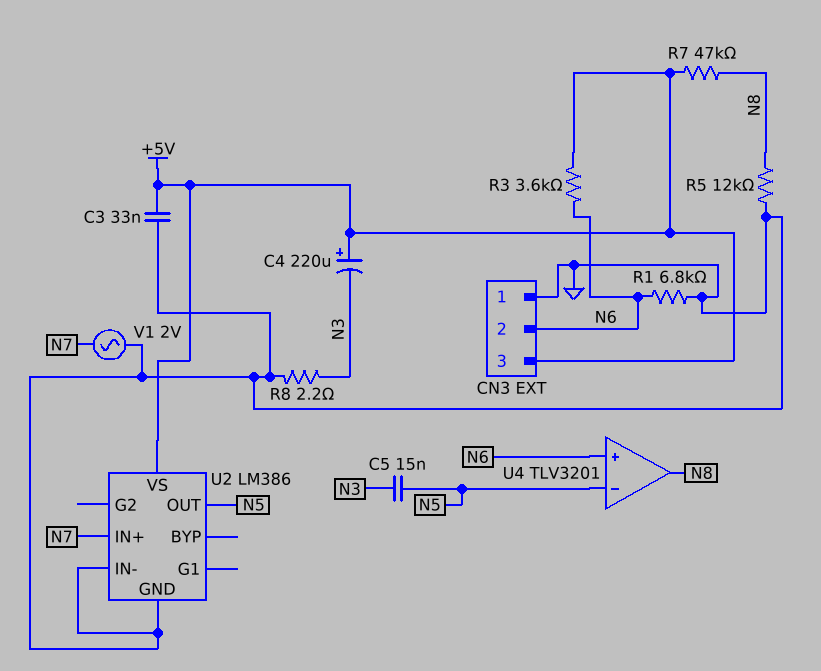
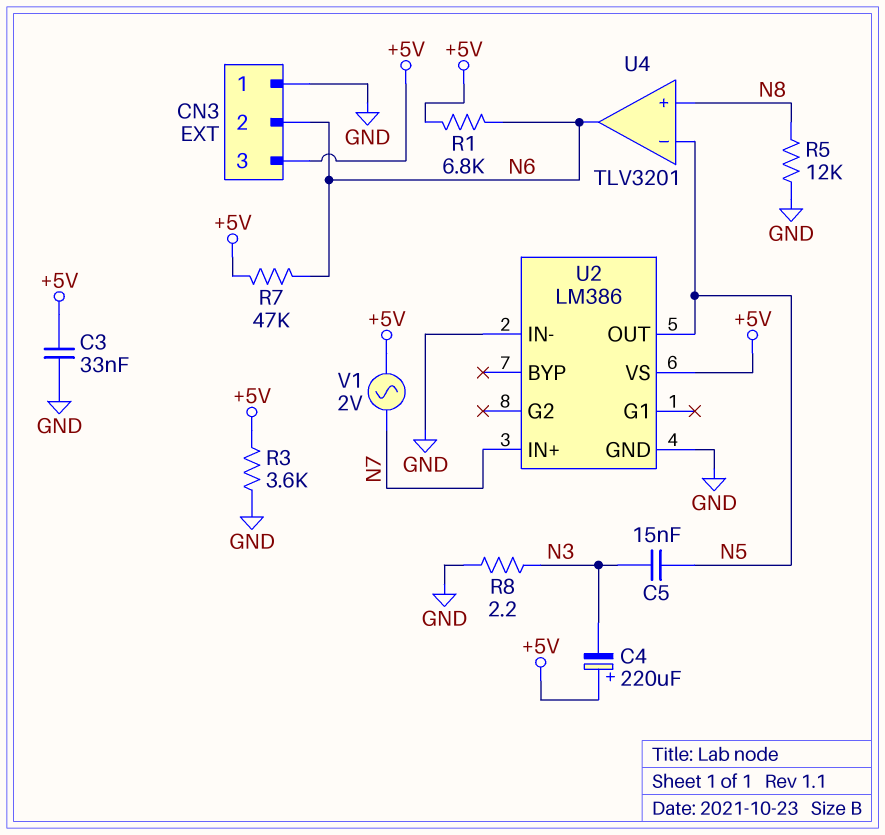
R1: 6.8k (GND, N6) -> 6.8k (+5V, N6)
R3: 3.6k (+5V, N6) -> 3.6k (+5V, GND)
R7: 47k (+5V, N8) -> 47k (+5V, N6)
U4 pin in+: N6 -> N8
U4 pin out: N8 -> N6
V1: AC 2V (GND, N7) -> AC 2V (+5V, N7)

